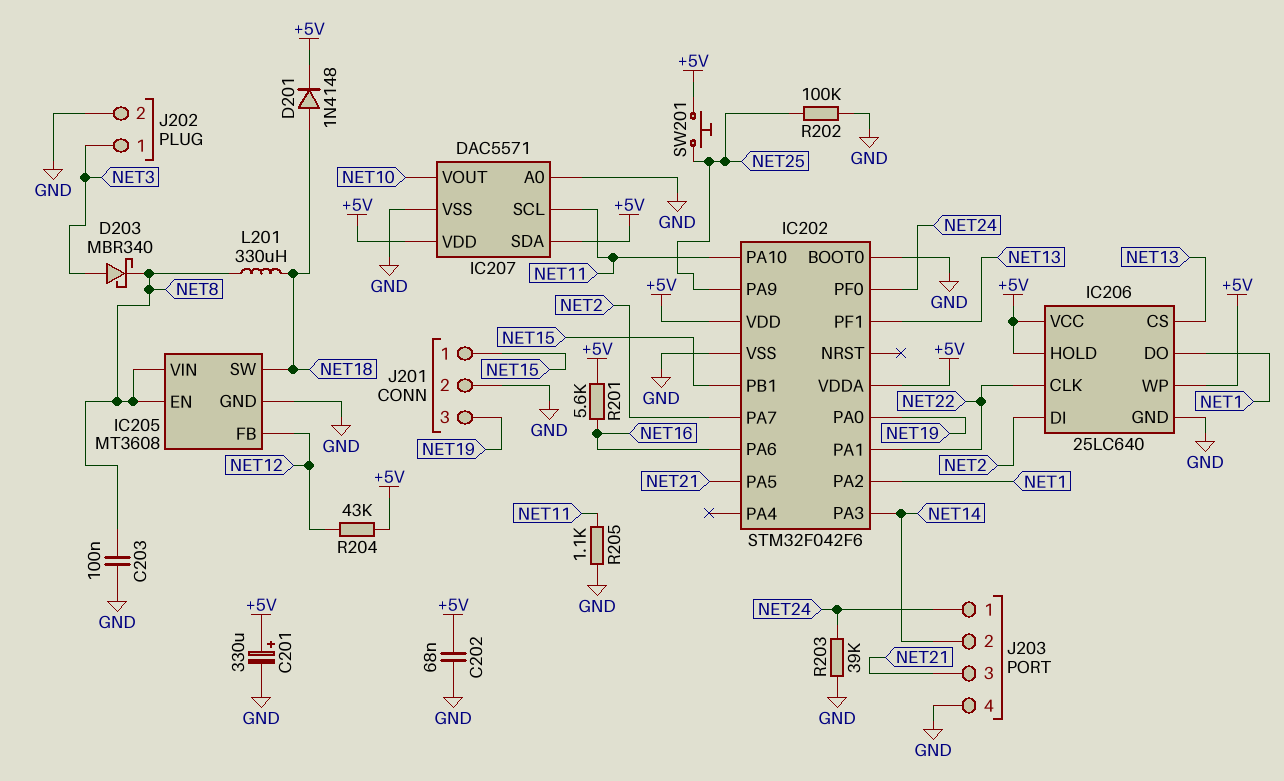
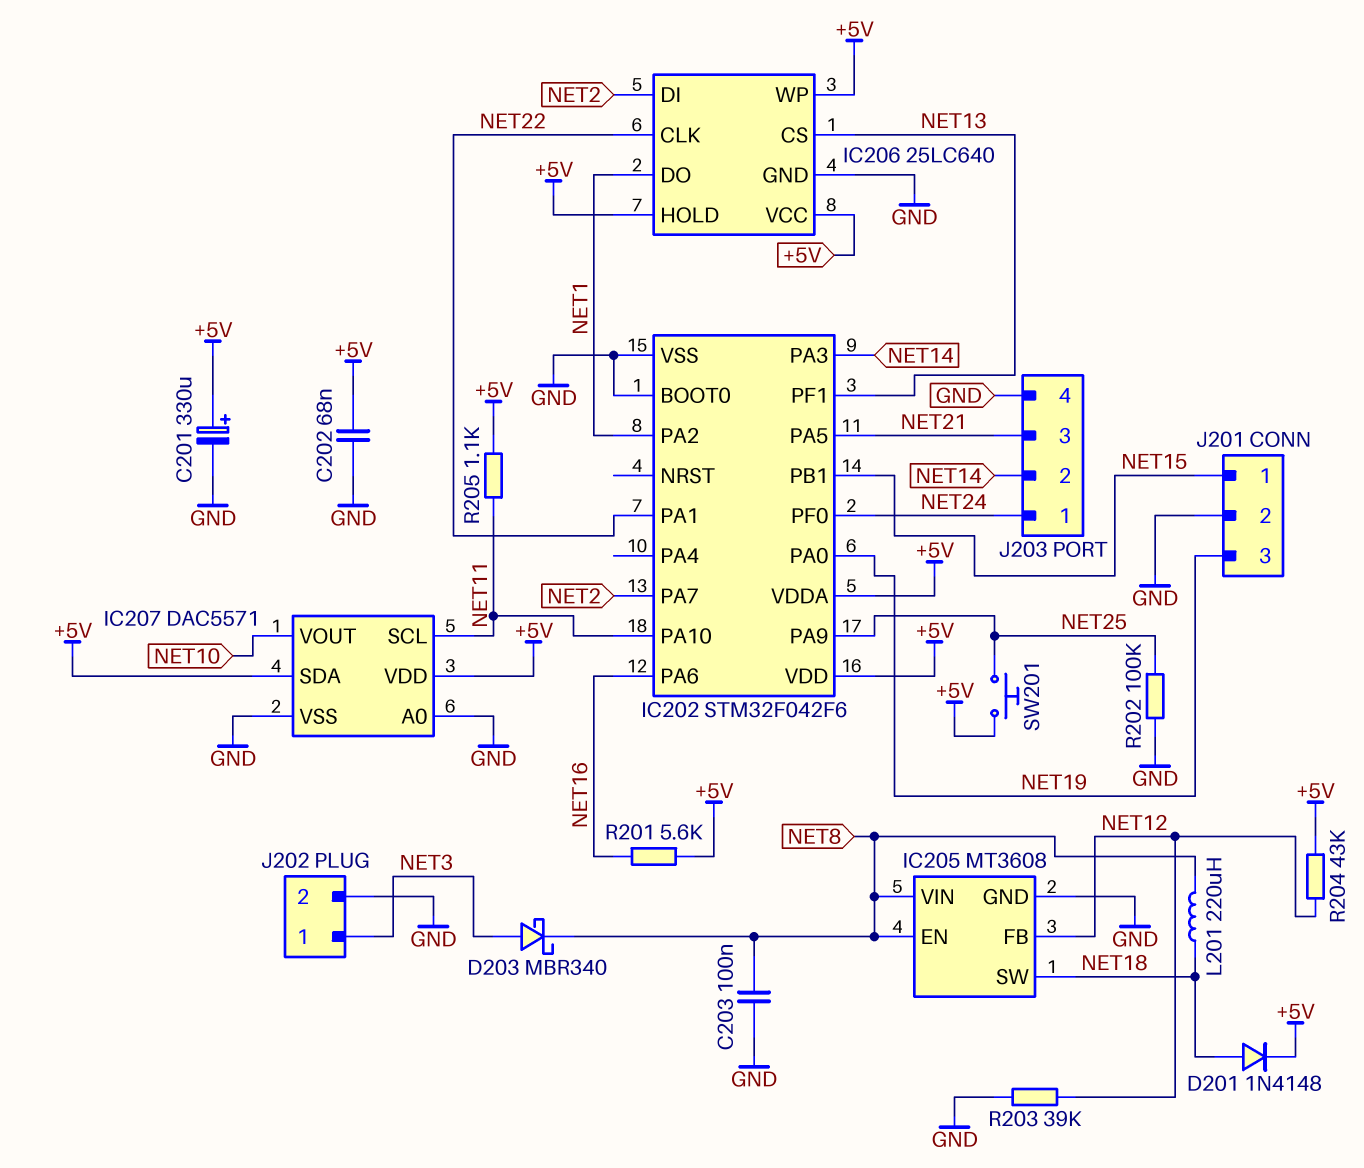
L201: 330uH (NET8, NET18) -> 220uH (NET8, NET18)
R203: 39k (GND, NET24) -> 39k (GND, NET12)
R205: 1.1k (GND, NET11) -> 1.1k (+5V, NET11)

